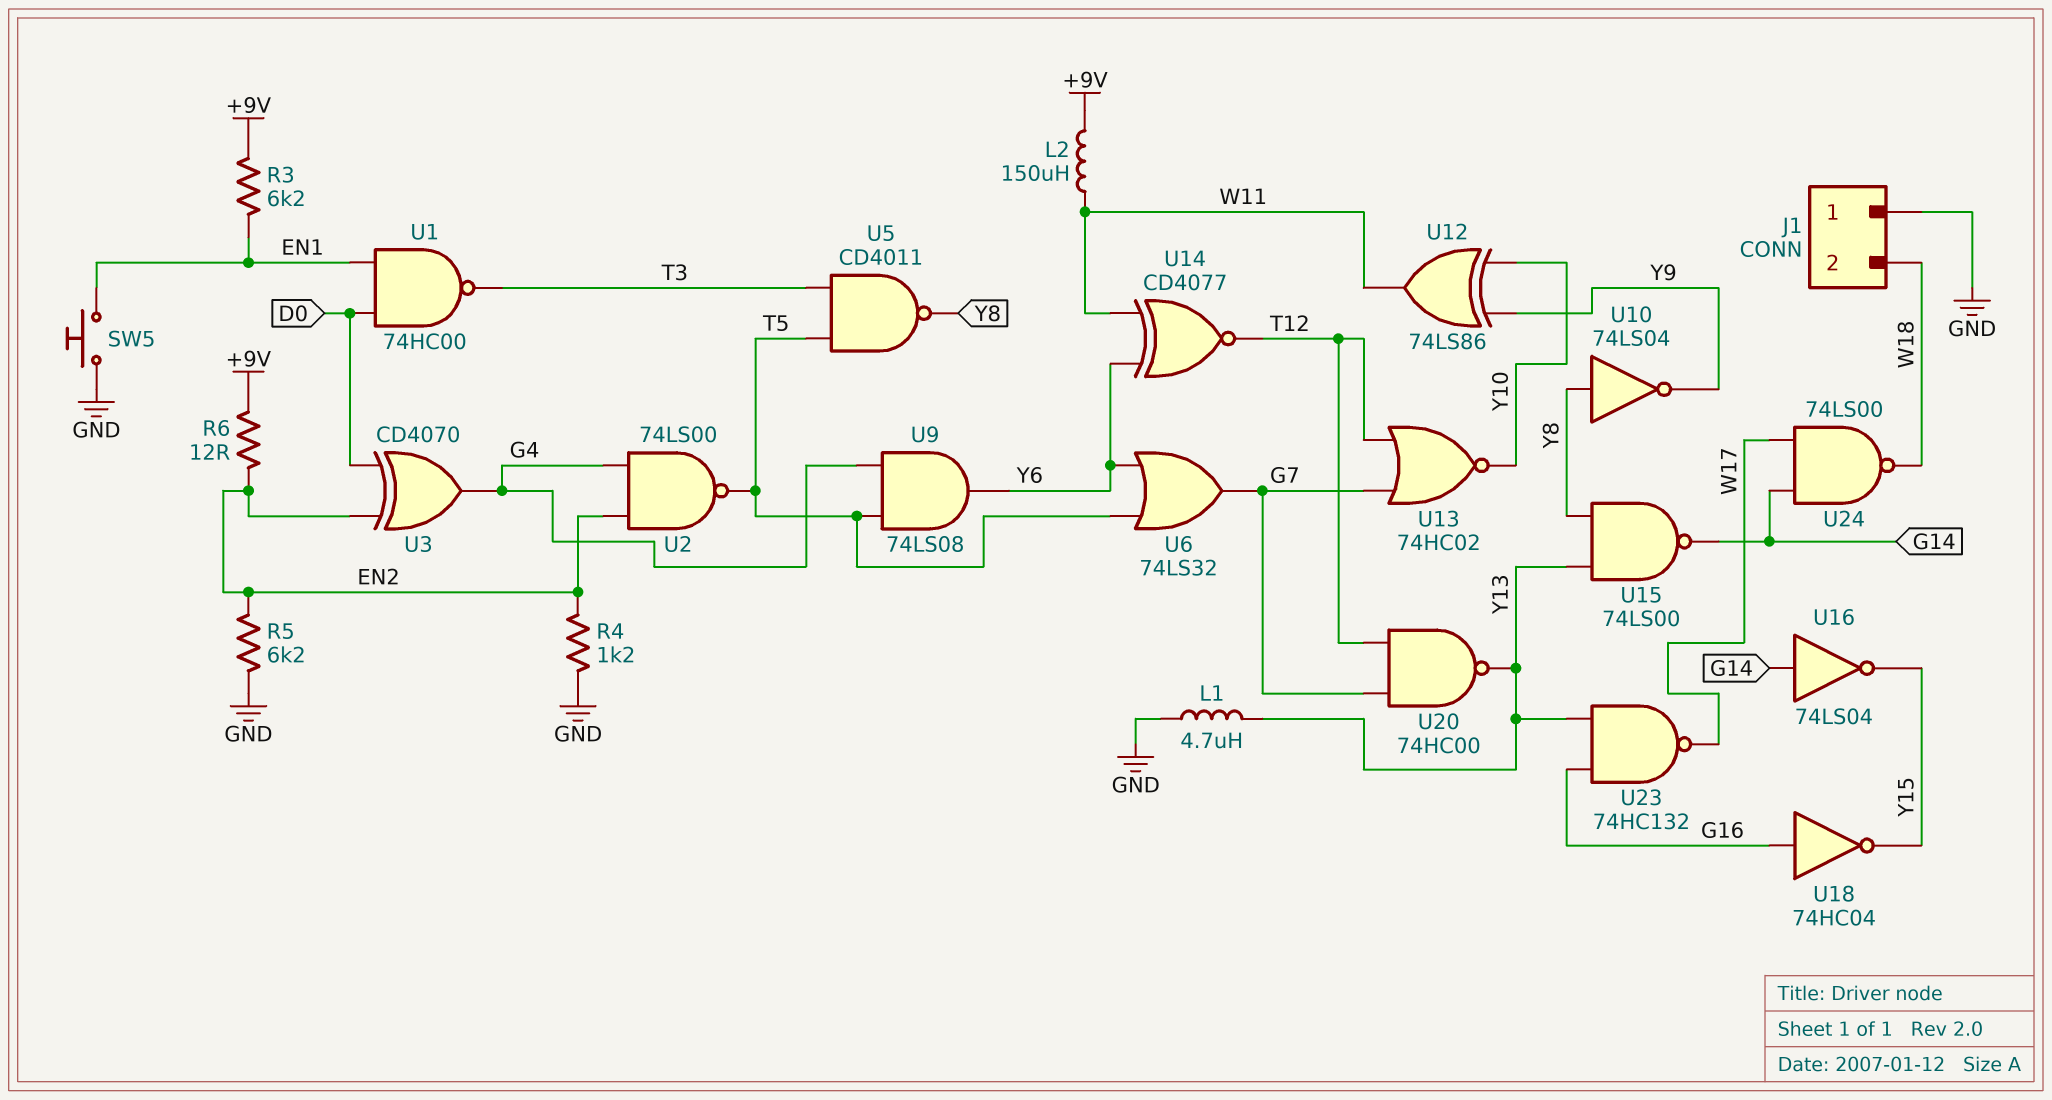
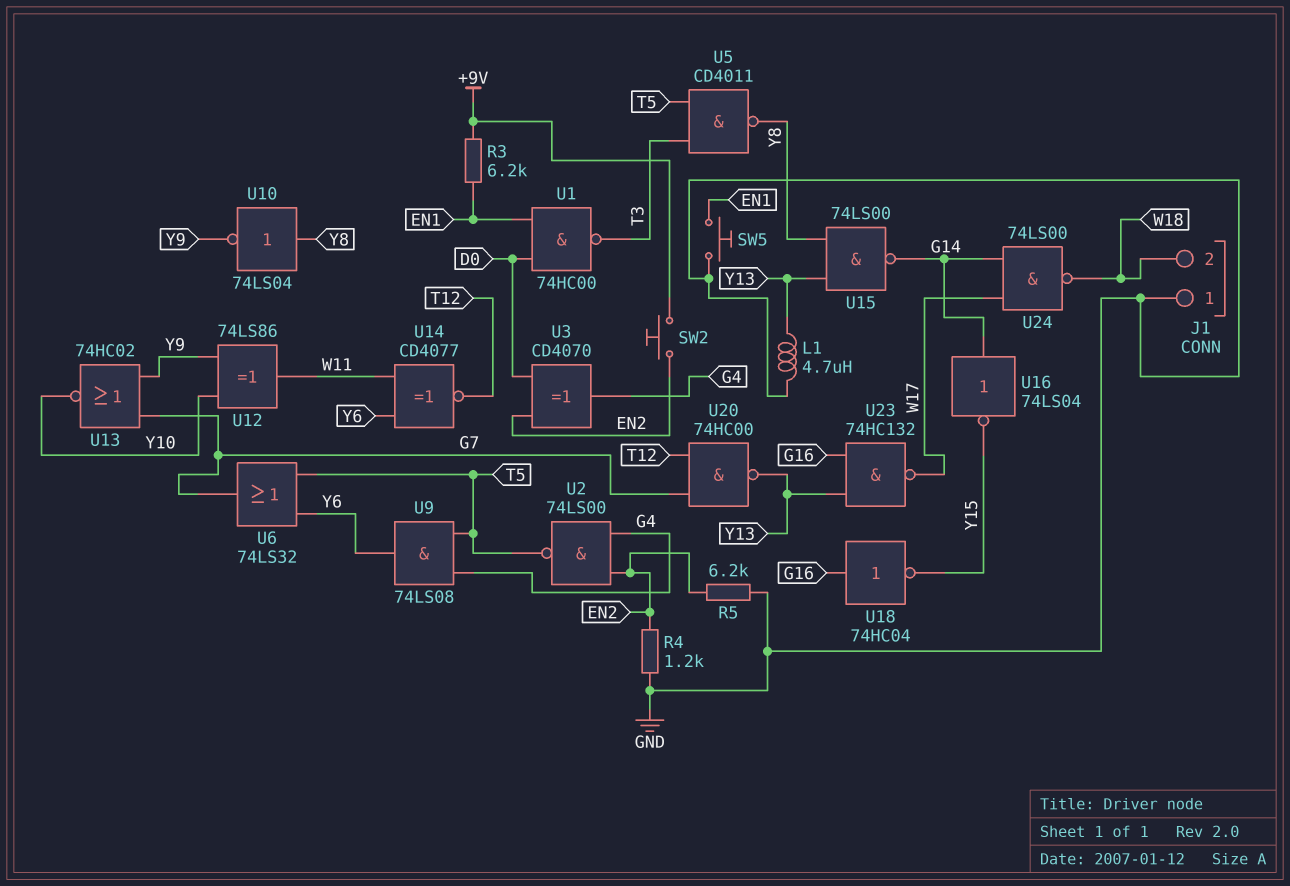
L2: 150uH (+9V, W11) -> none
R6: 12 (+9V, EN2) -> none
SW2: none -> button (+9V, EN2)
U13: NOR 74HC02 (in G7, in T12, out Y10) -> NOR 74HC02 (in G7, in Y9, out Y10)

